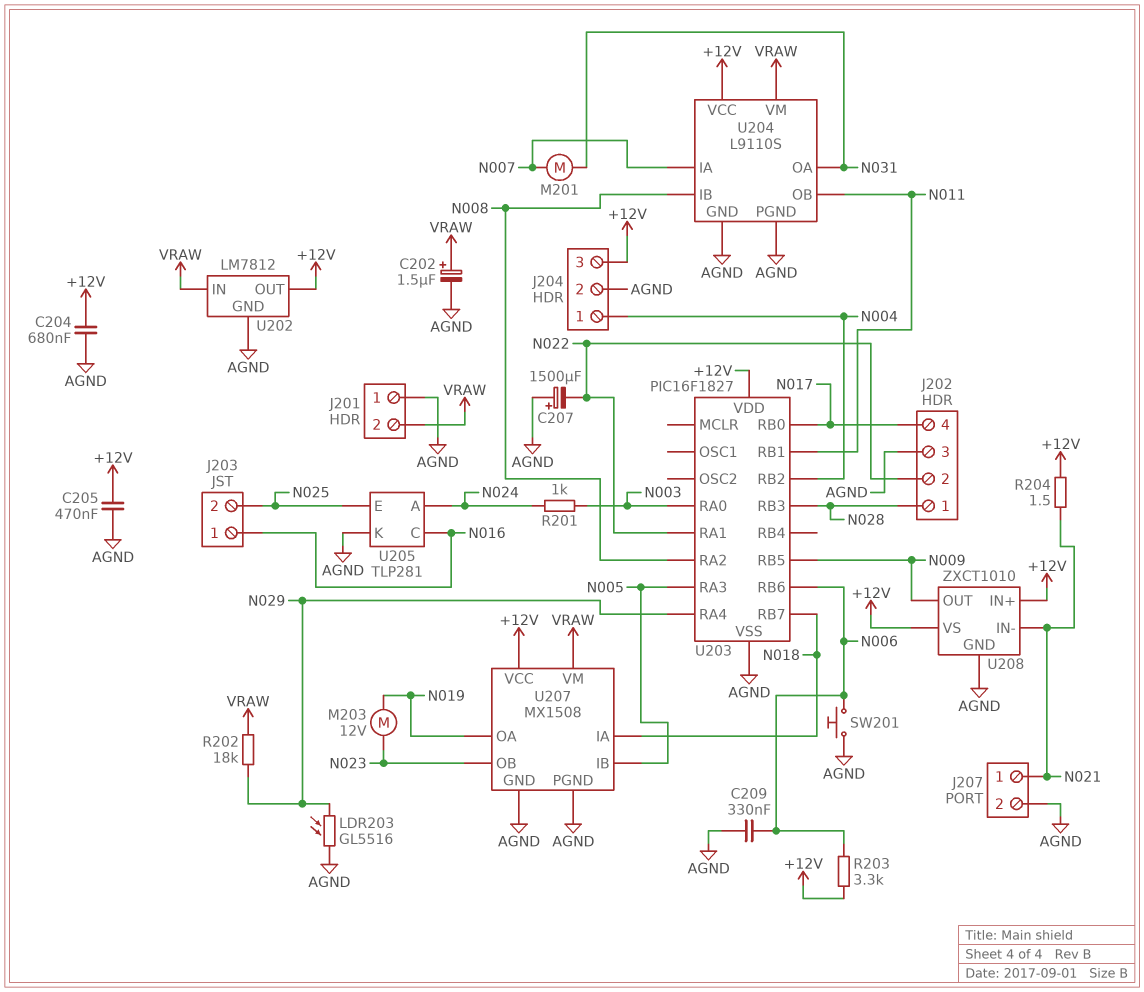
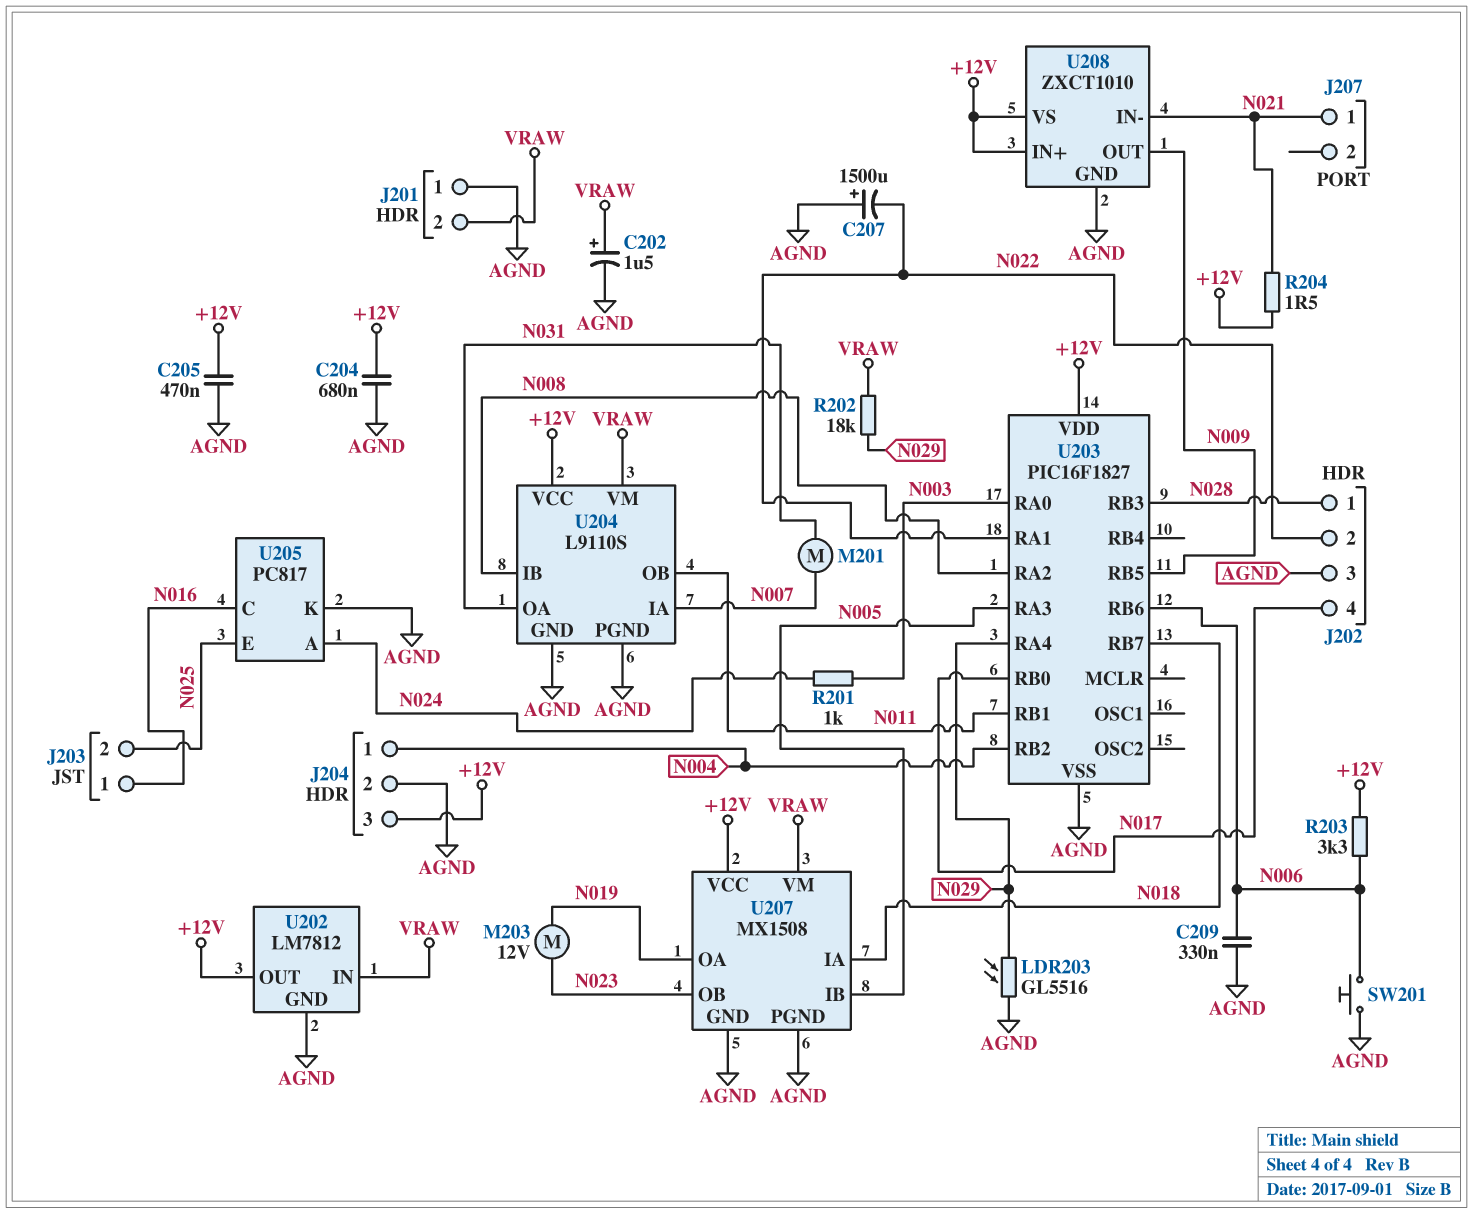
J207 pin 2: AGND -> none
U205: TLP281 -> PC817

